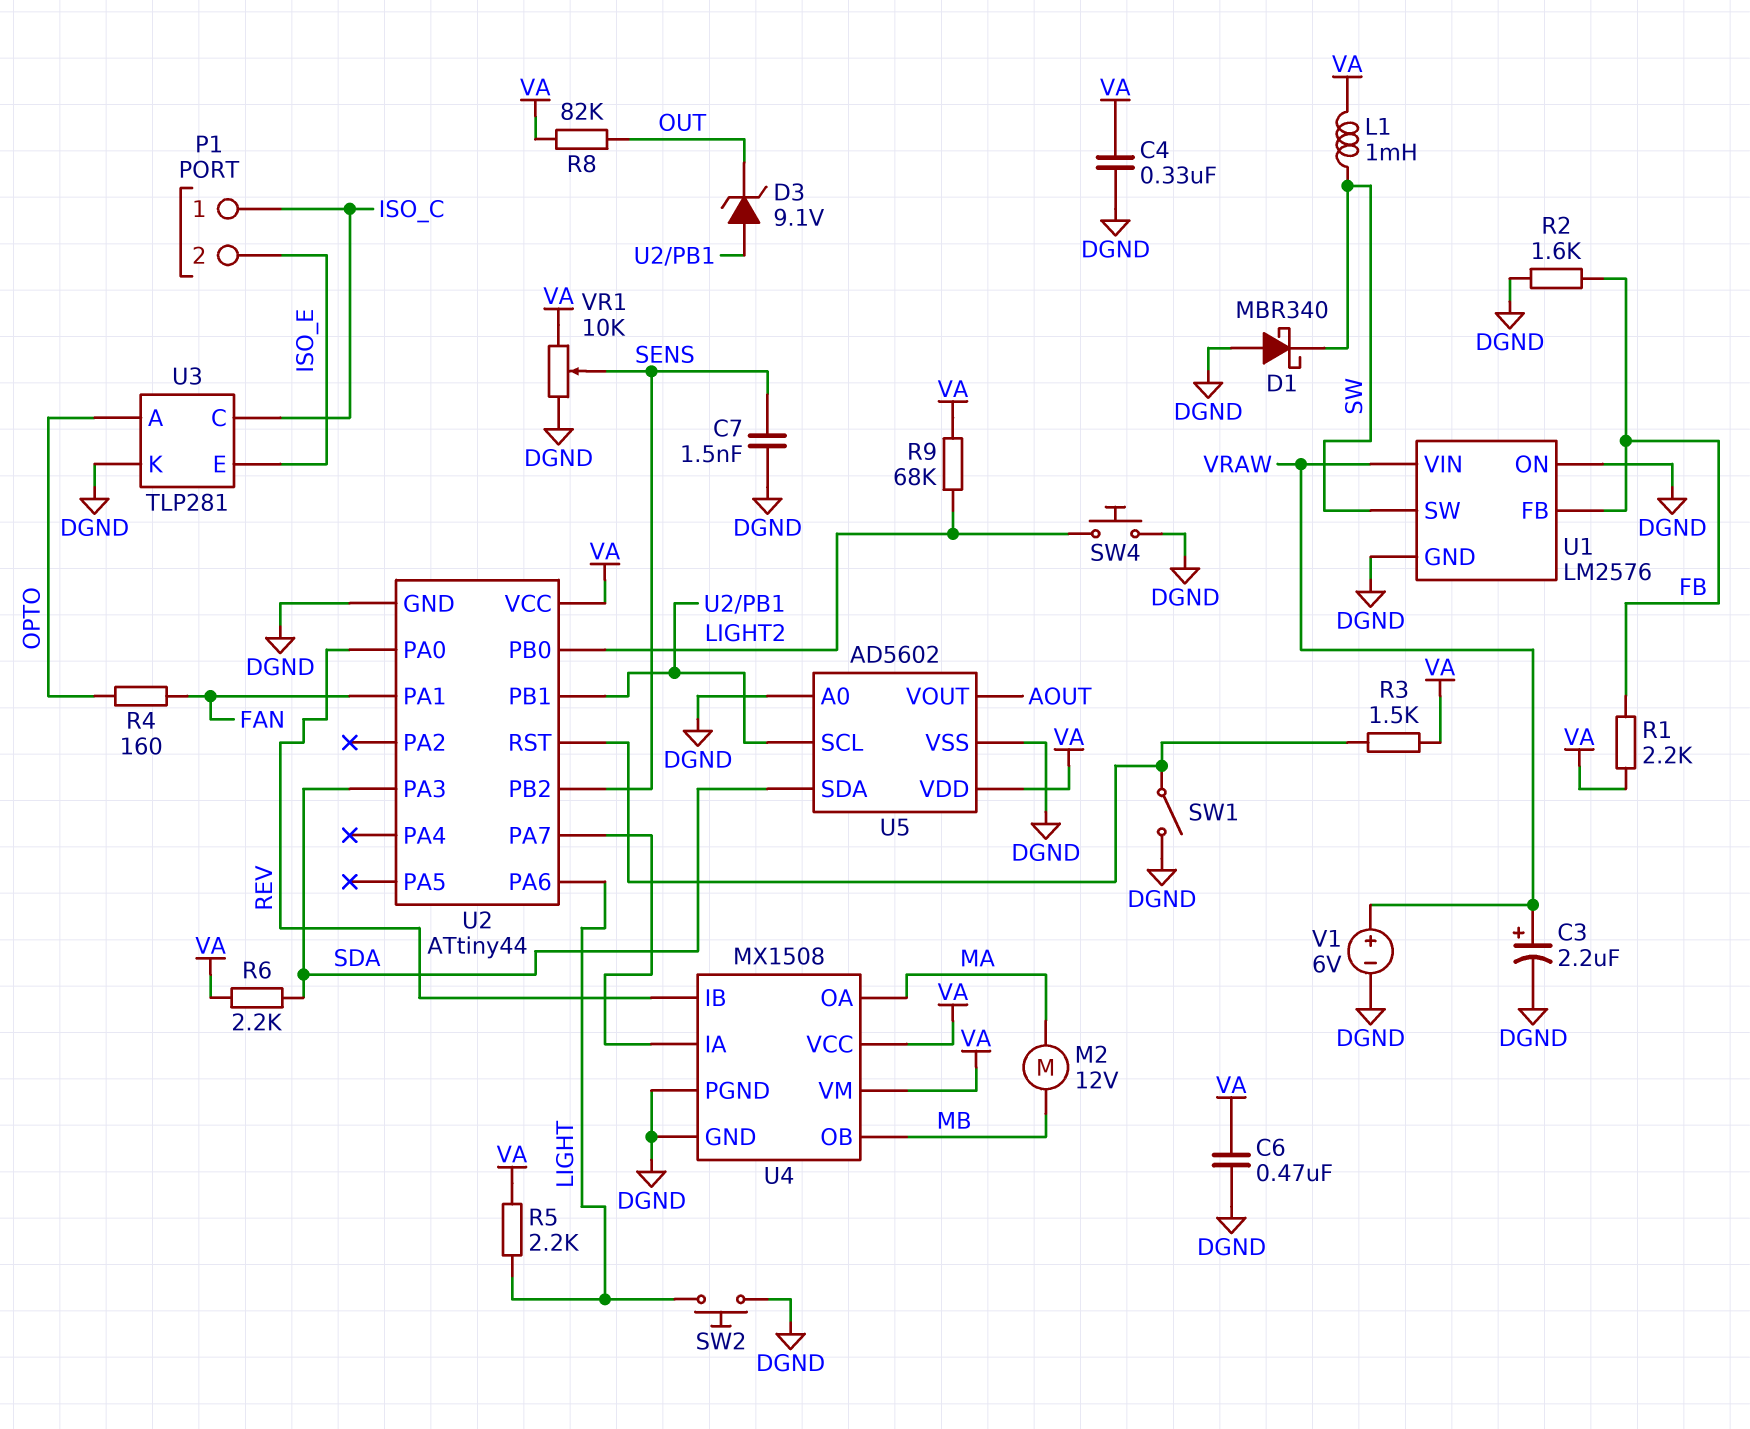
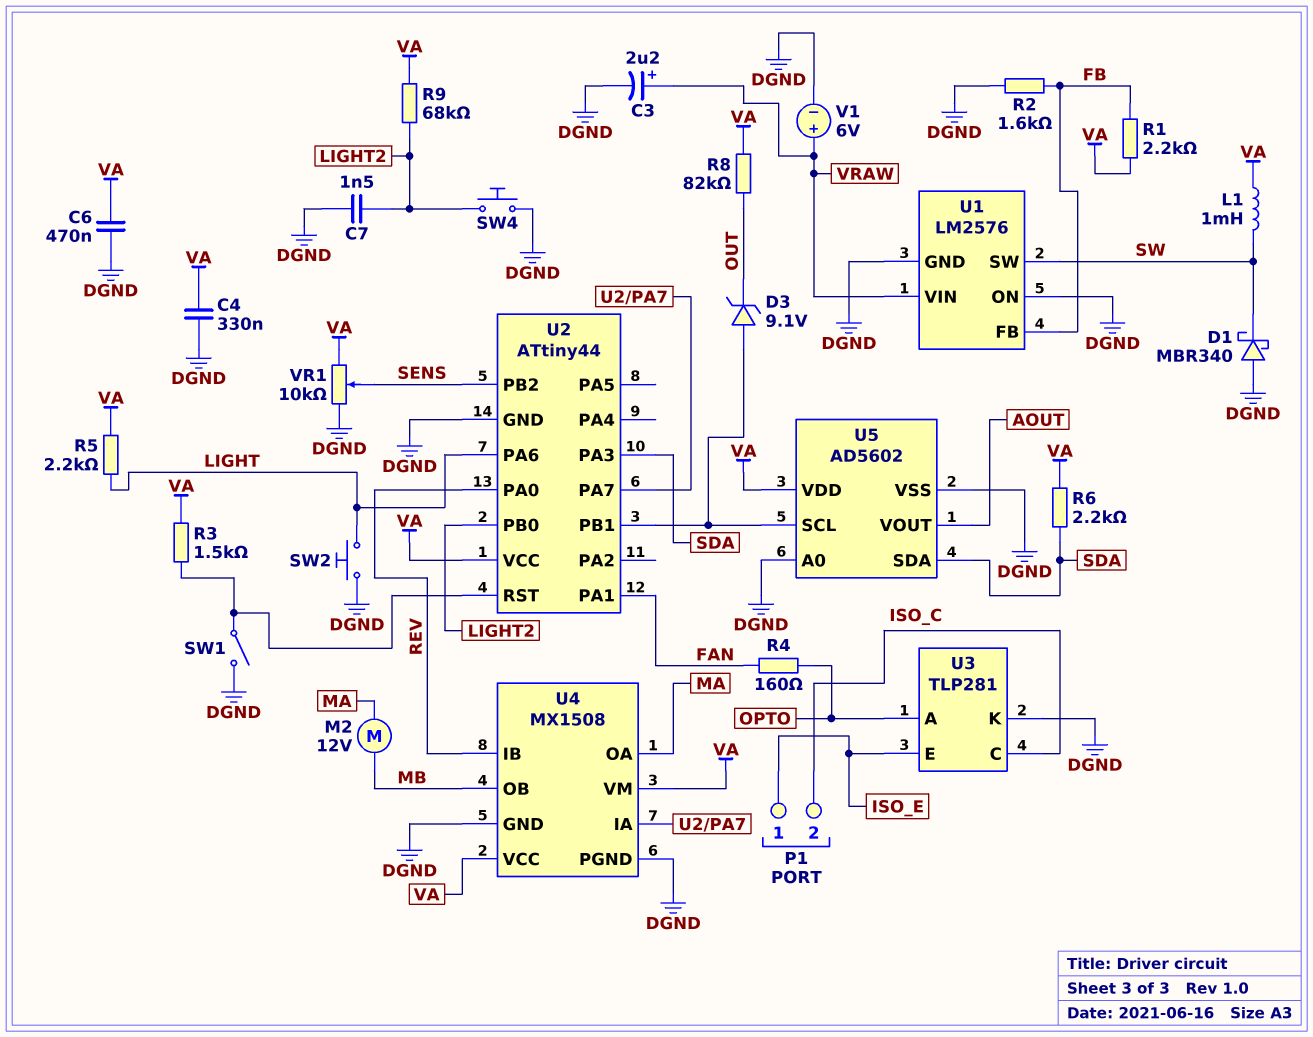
C7: 1.5nF (DGND, SENS) -> 1.5nF (DGND, LIGHT2)
P1 pin 1: ISO_C -> ISO_E
P1 pin 2: ISO_E -> ISO_C

